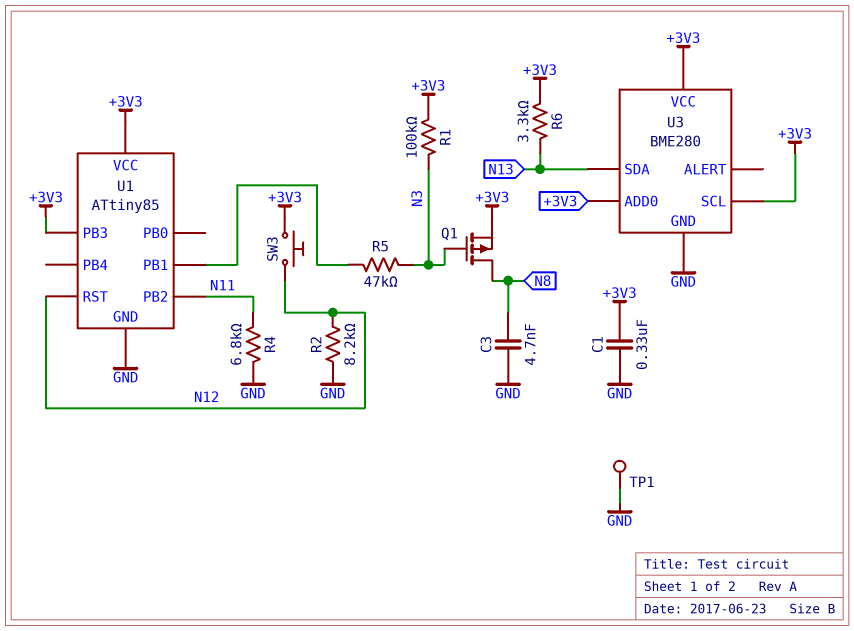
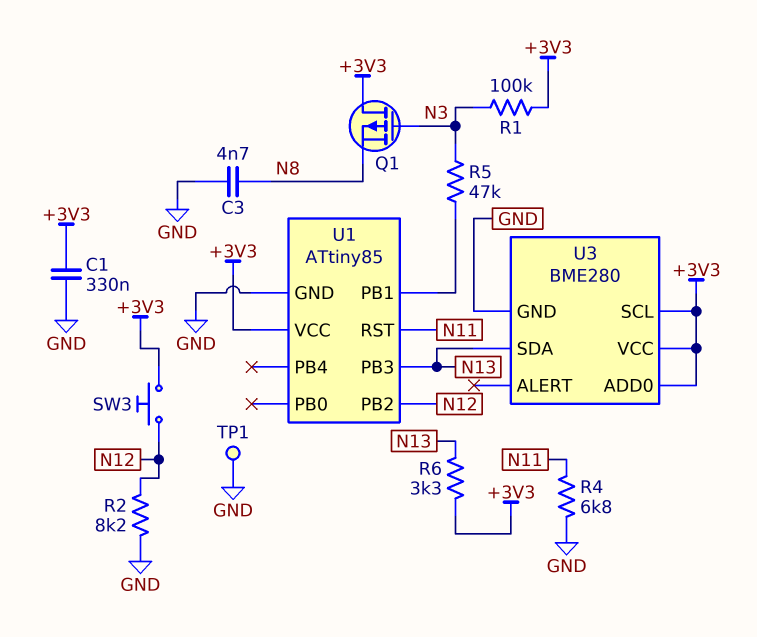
Q1: PMOS (G N3, D N8, S +3V3) -> PMOS (G N3, D +3V3, S N8)
U1 pin PB2: N11 -> N12
U1 pin PB3: +3V3 -> N13
U1 pin RST: N12 -> N11

